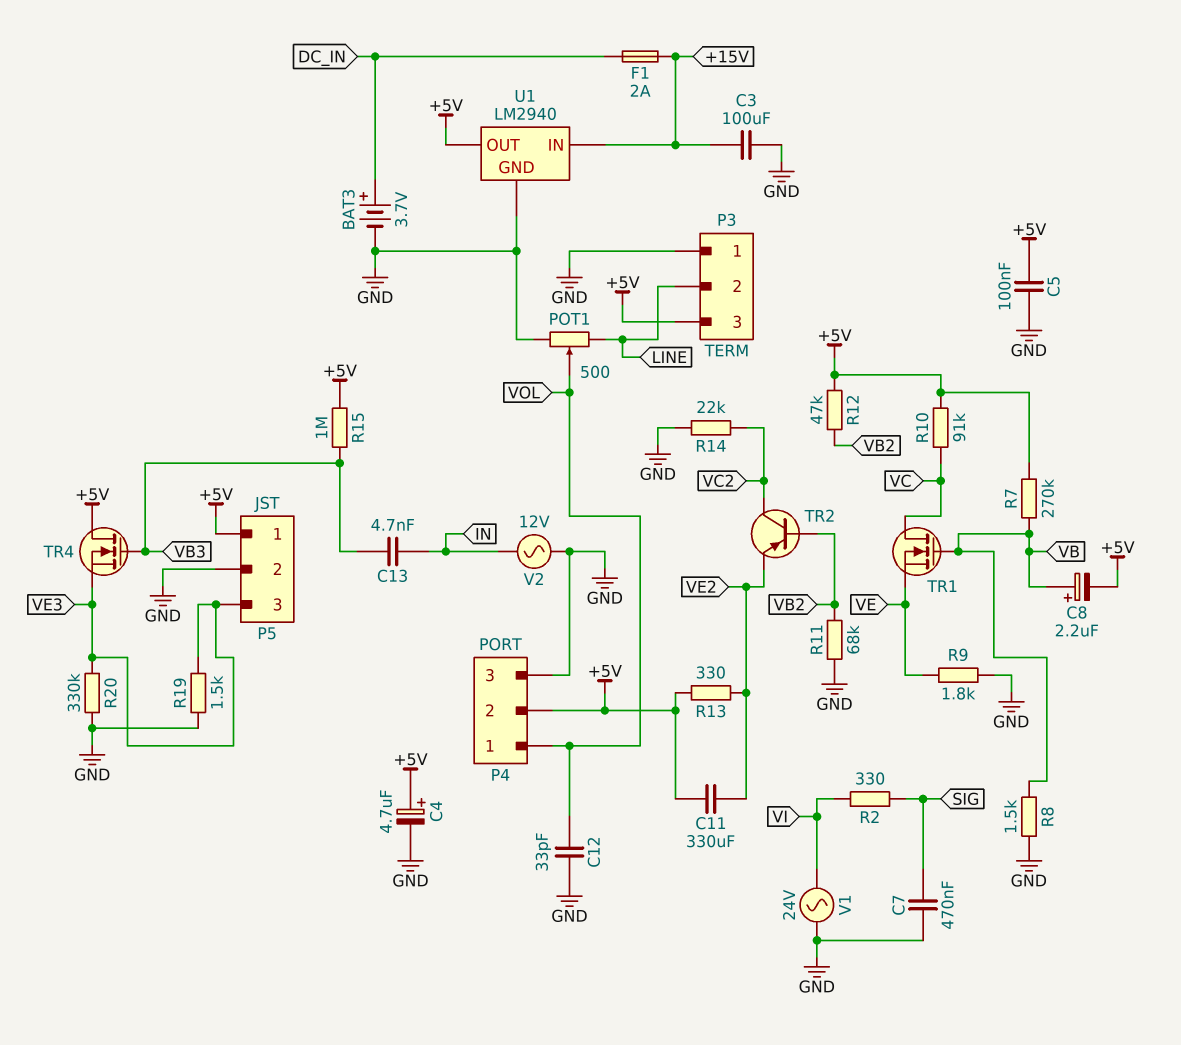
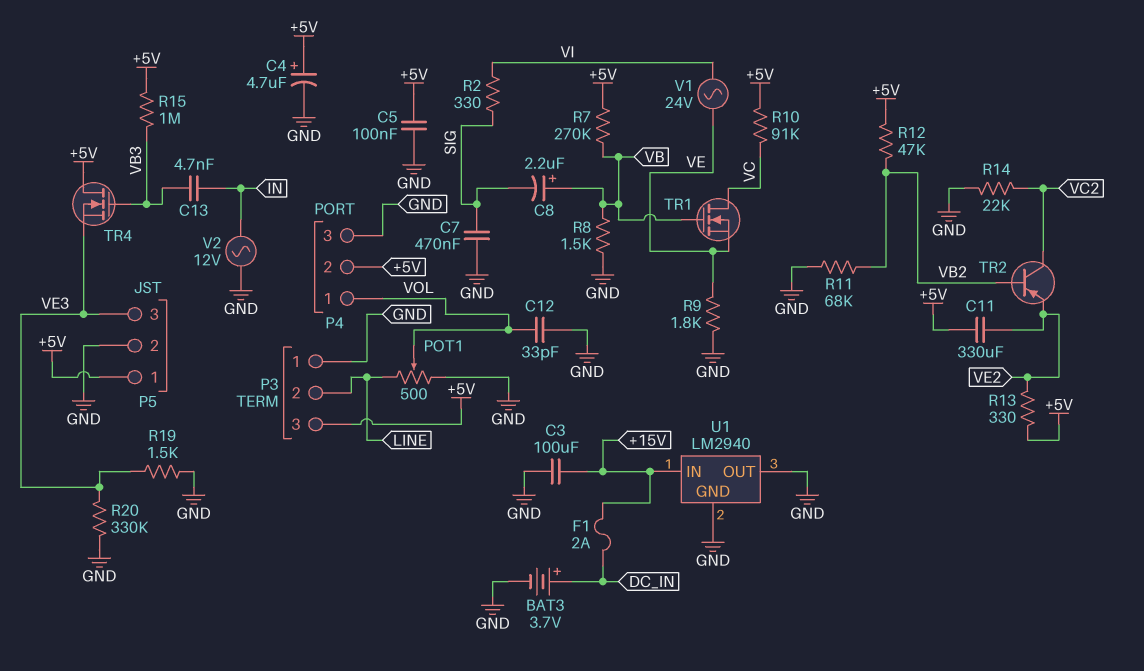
C8: 2.2uF (plus VB, minus +5V) -> 2.2uF (plus VB, minus SIG)
U1 pin OUT: +5V -> GND
V1: AC 24V (GND, VI) -> AC 24V (VE, VI)

